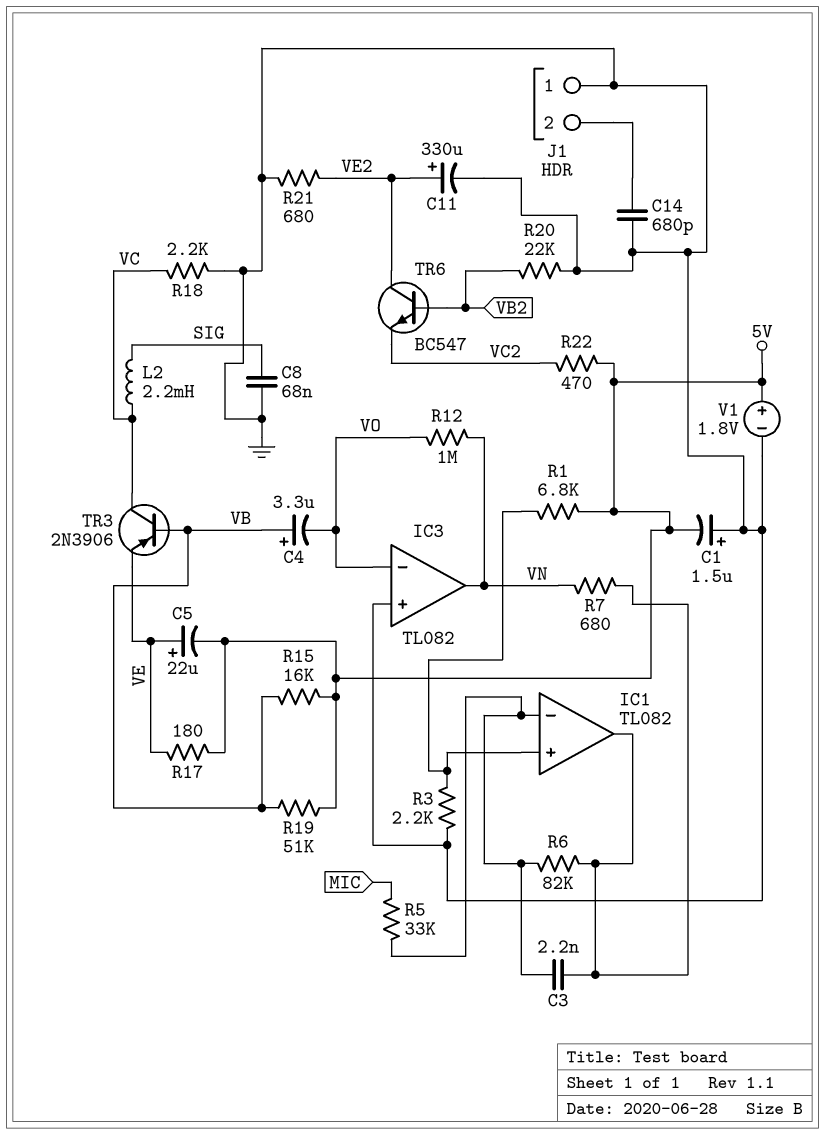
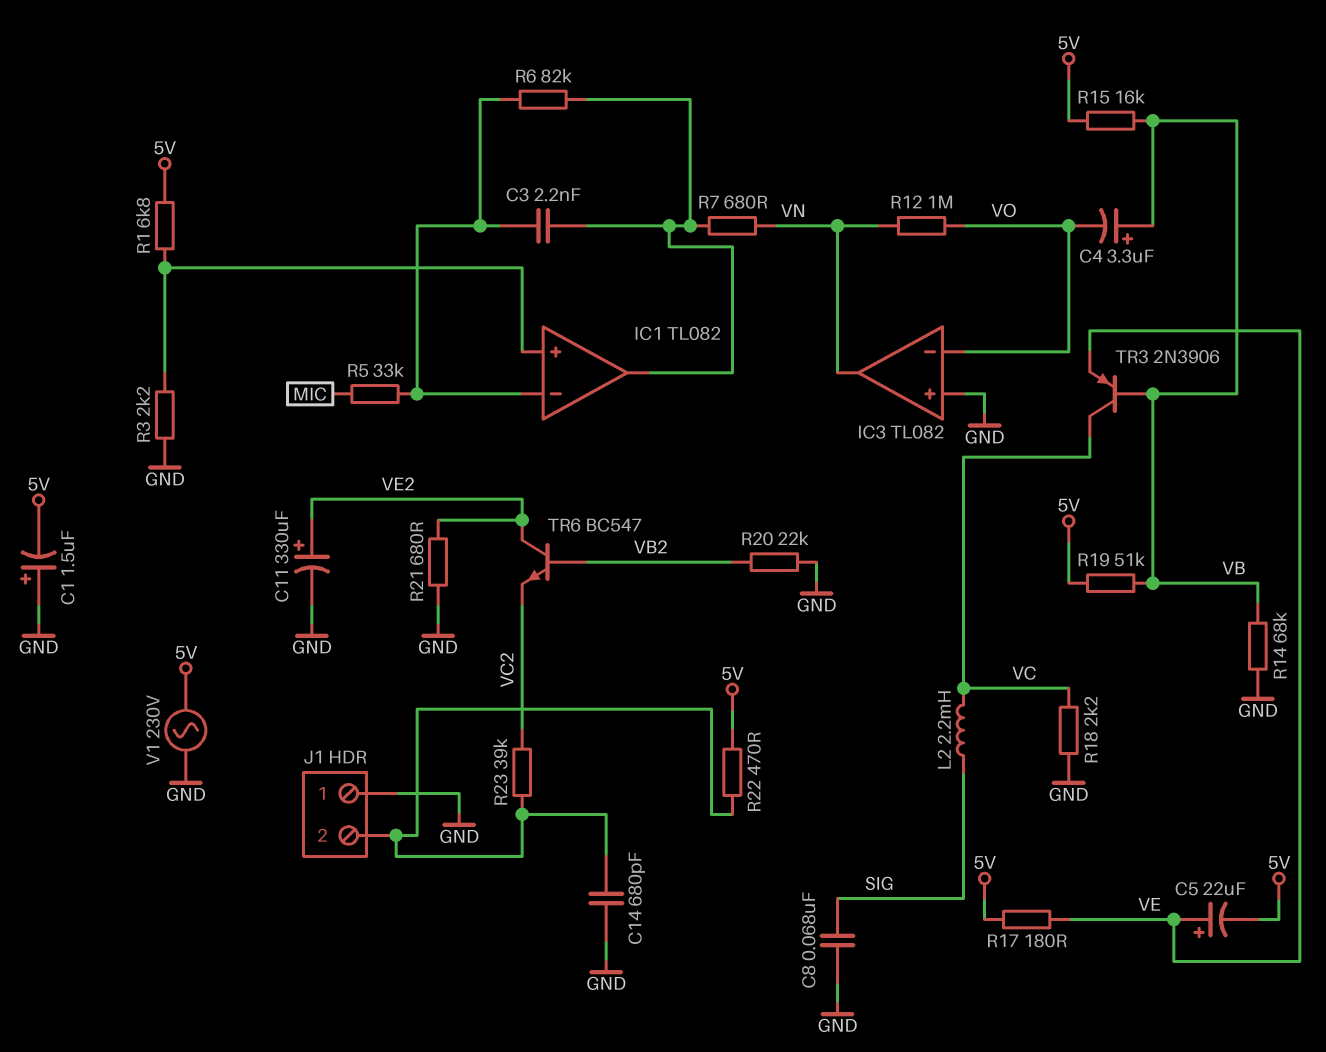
R14: none -> 68k (GND, VB)
R22: 470 (5V, VC2) -> 470 (5V, J1/2)
R23: none -> 39k (J1/2, VC2)
V1: 1.8V (plus 5V, minus GND) -> AC 230V (5V, GND)

